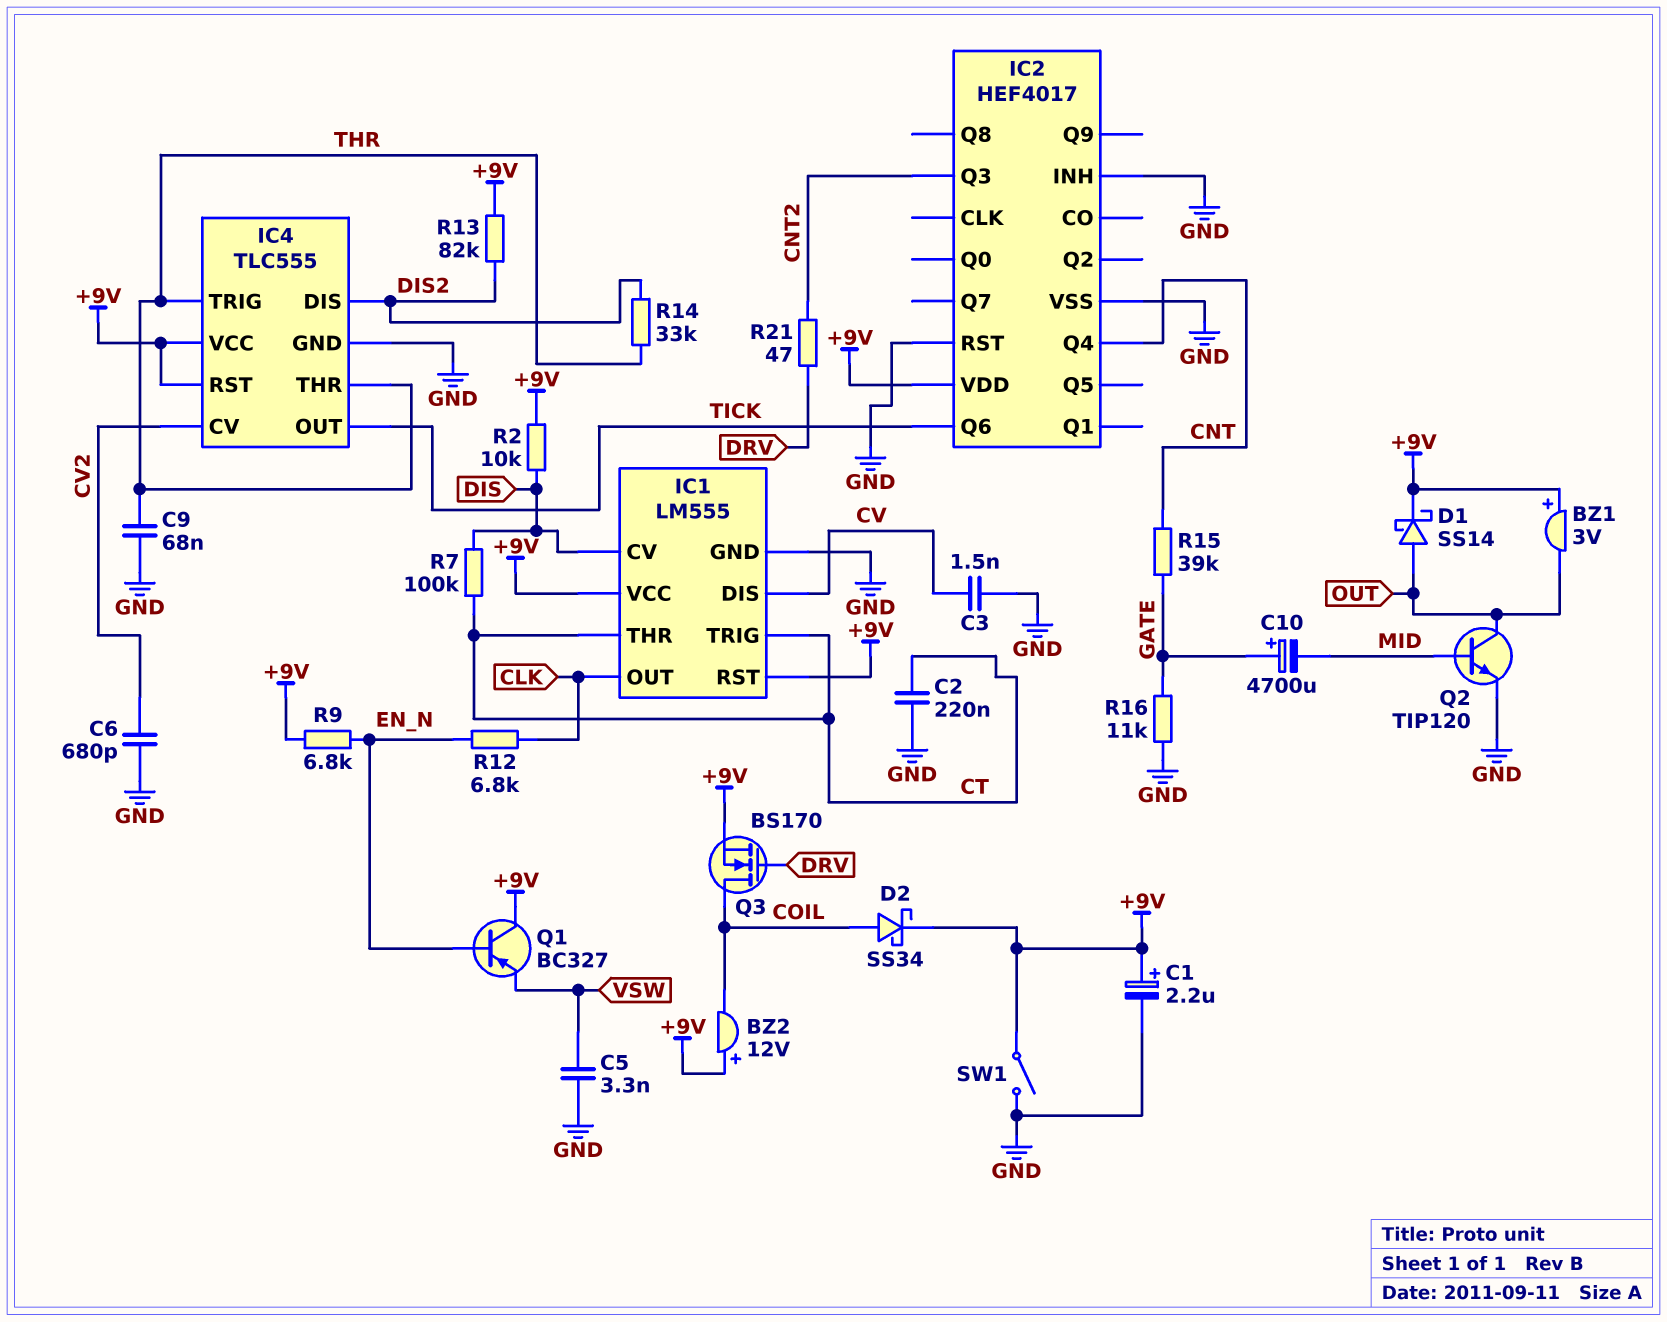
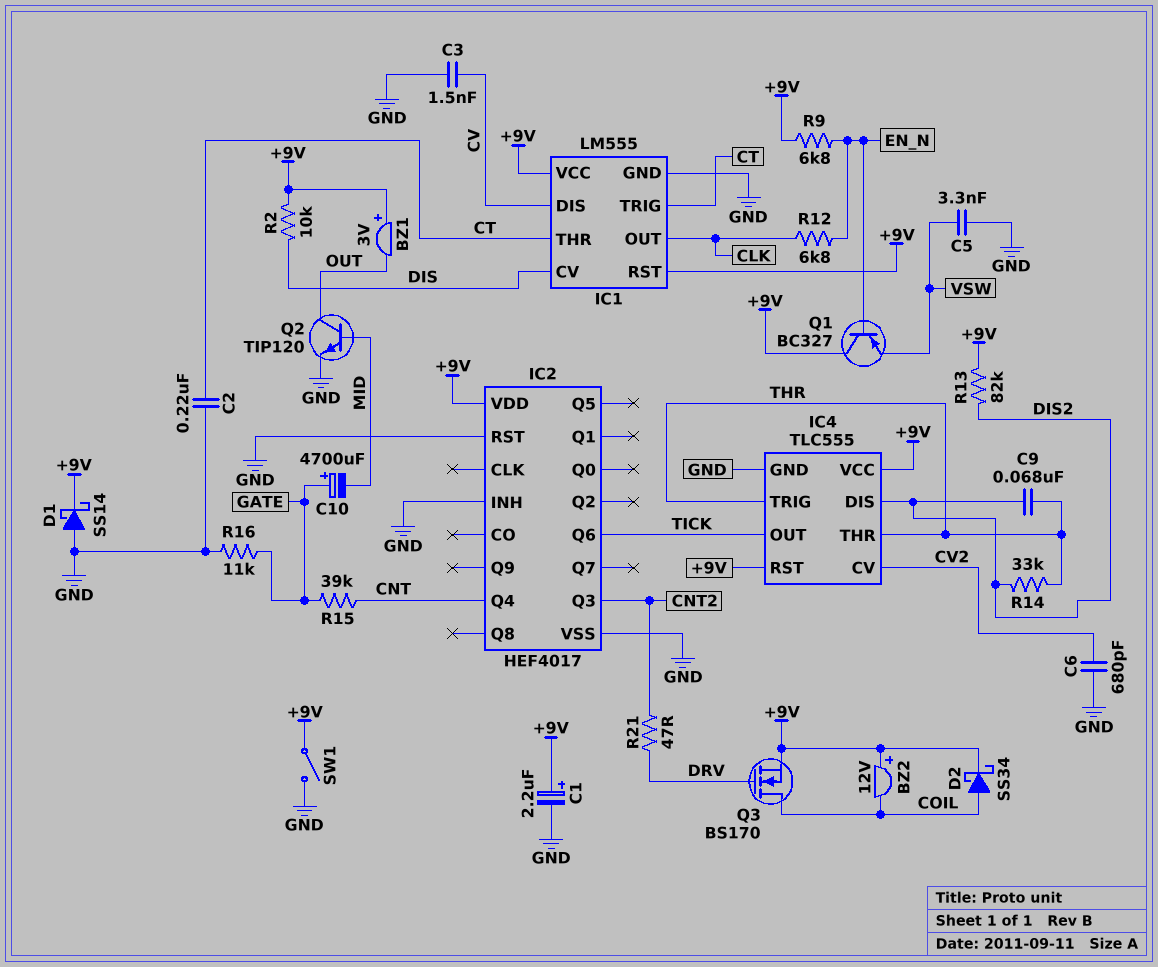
C9: 68nF (GND, THR) -> 68nF (DIS2, THR)
D1: schottky SS14 (A OUT, K +9V) -> schottky SS14 (A GND, K +9V)
R7: 100k (CT, DIS) -> none

